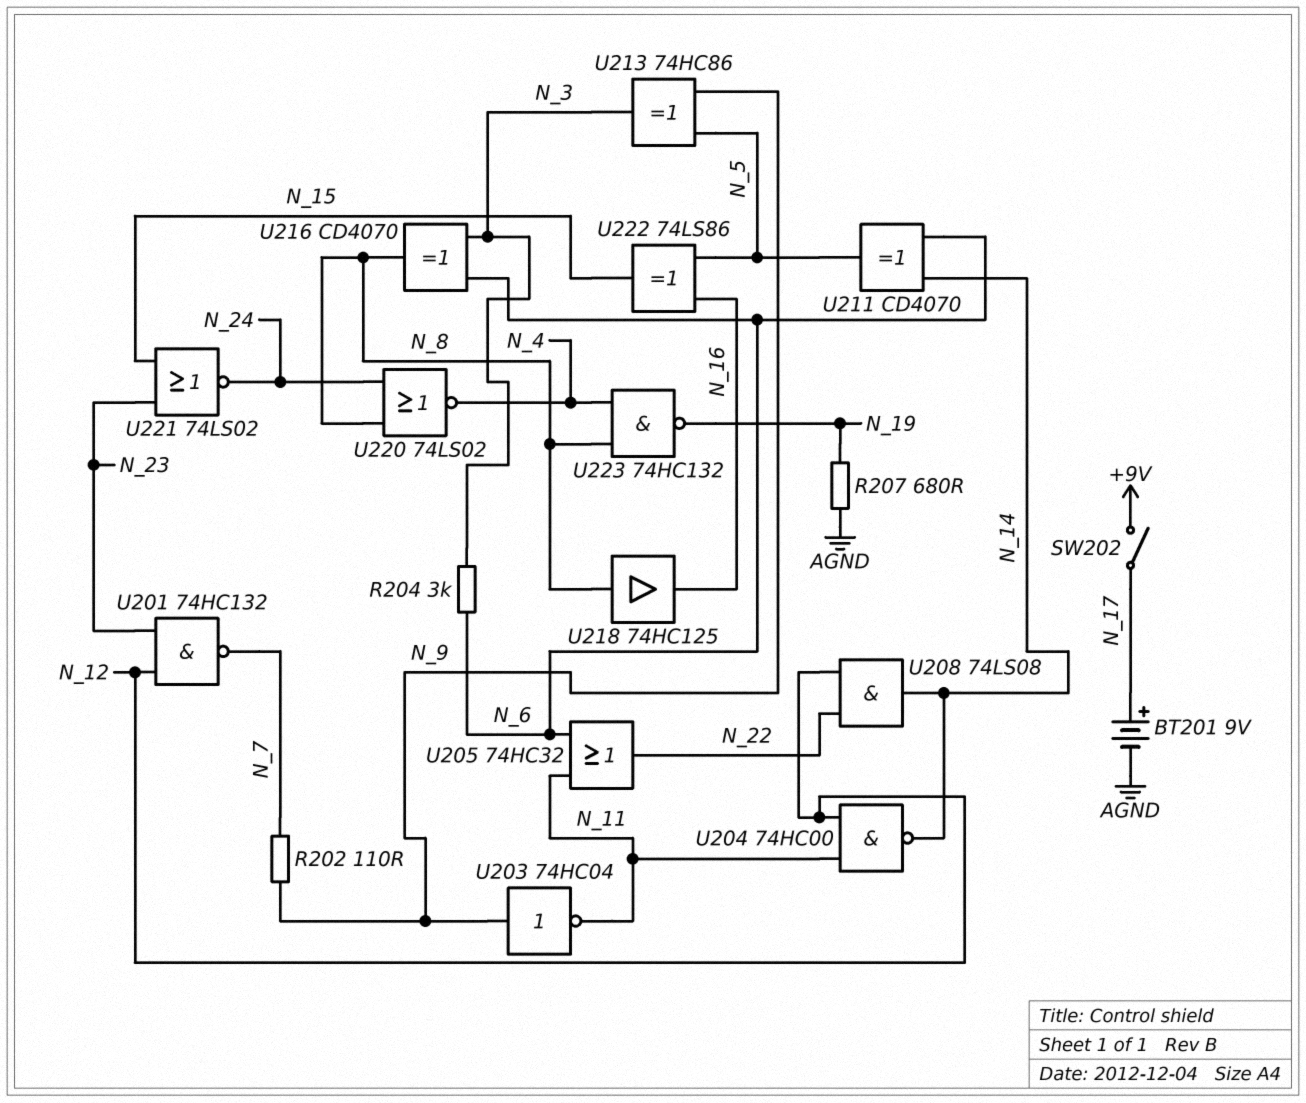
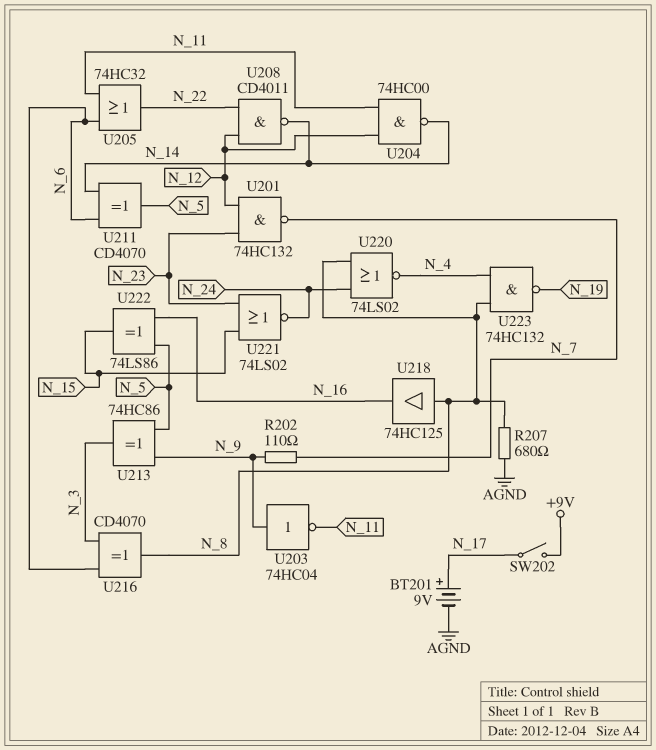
R204: 3k (N_3, N_6) -> none
R207: 680 (AGND, N_19) -> 680 (AGND, N_8)
U208: AND 74LS08 (in N_12, in N_22, out N_14) -> NAND CD4011 (in N_12, in N_22, out N_14)

